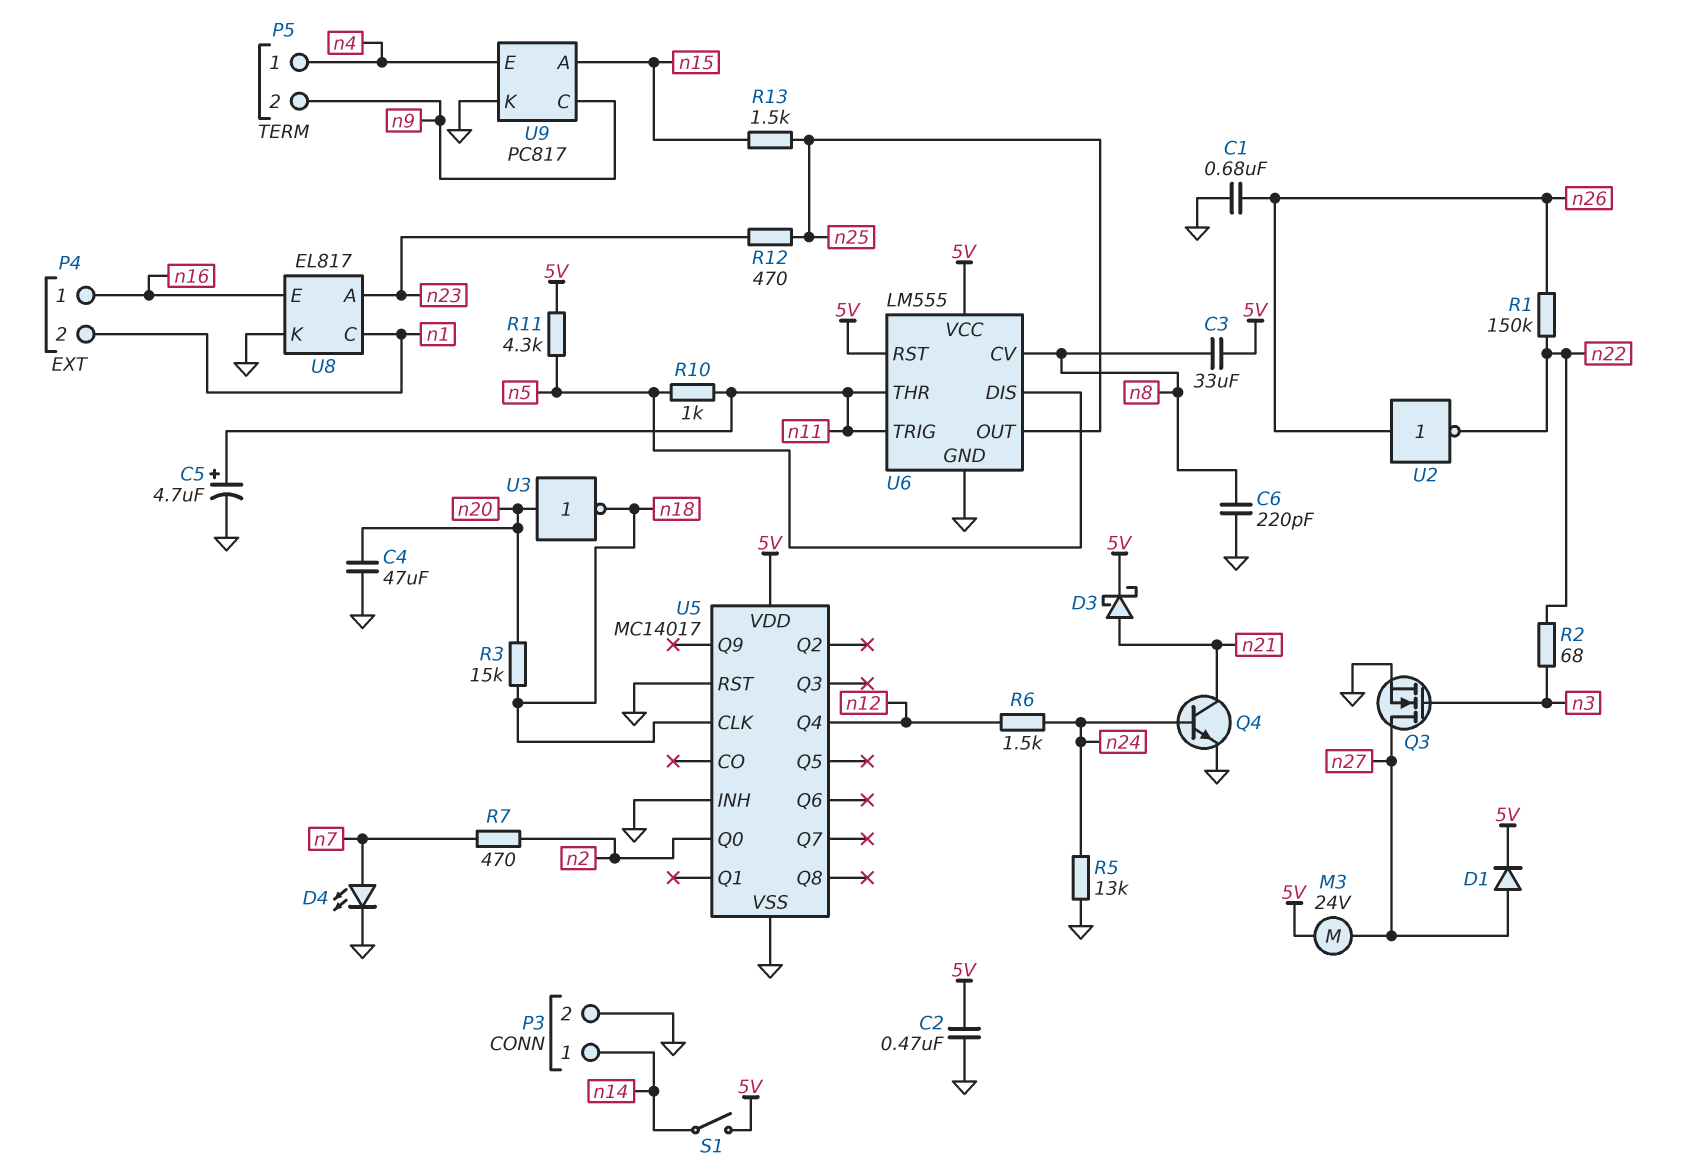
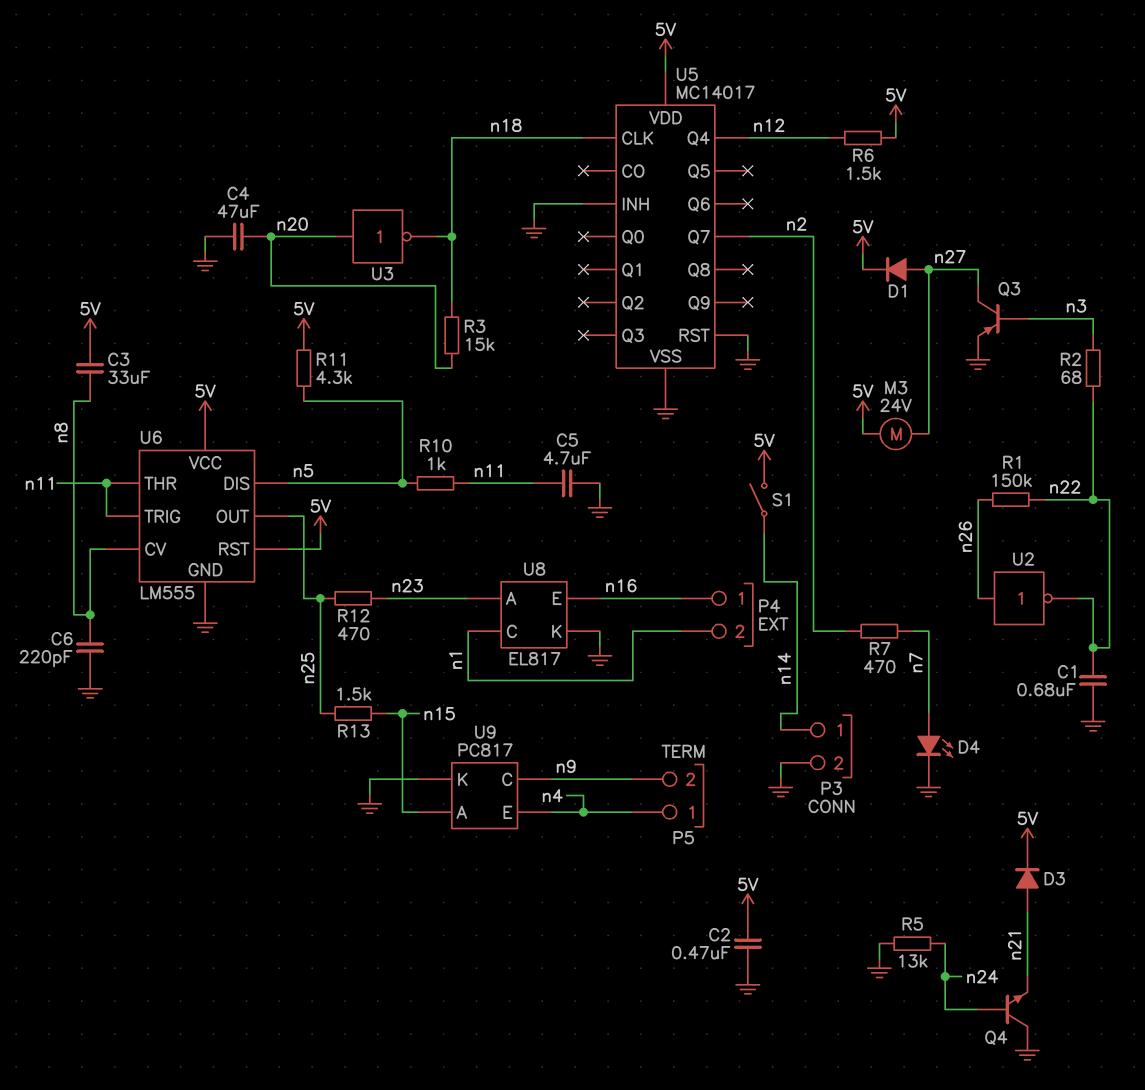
C1: 680nF (GND, n26) -> 680nF (GND, n22)
C5: 4.7uF (plus n11, minus GND) -> 4.7uF (GND, n11)
D3: schottky (A n21, K 5V) -> diode (A n21, K 5V)
Q3: NMOS (G n3, D n27, S GND) -> PNP (B n3, C n27, E GND)
Q4: NPN (B n24, C n21, E GND) -> NPN (B n24, C GND, E n21)
R6: 1.5k (n12, n24) -> 1.5k (5V, n12)
U5 pin Q0: n2 -> none
U5 pin Q7: none -> n2

